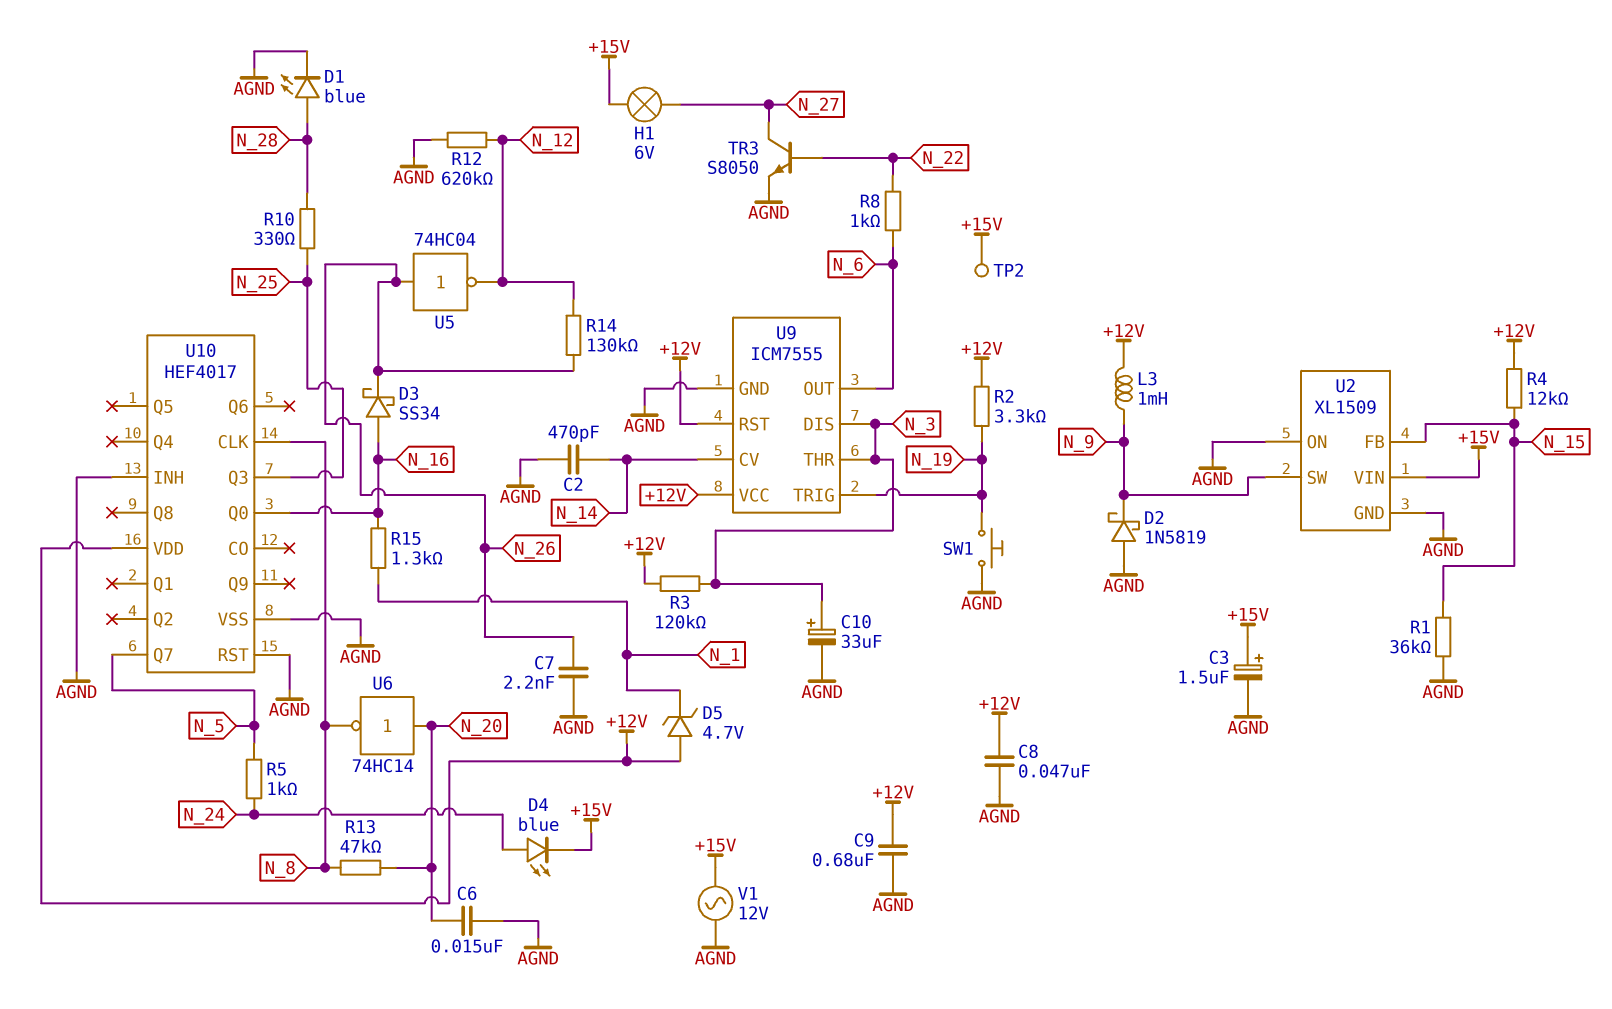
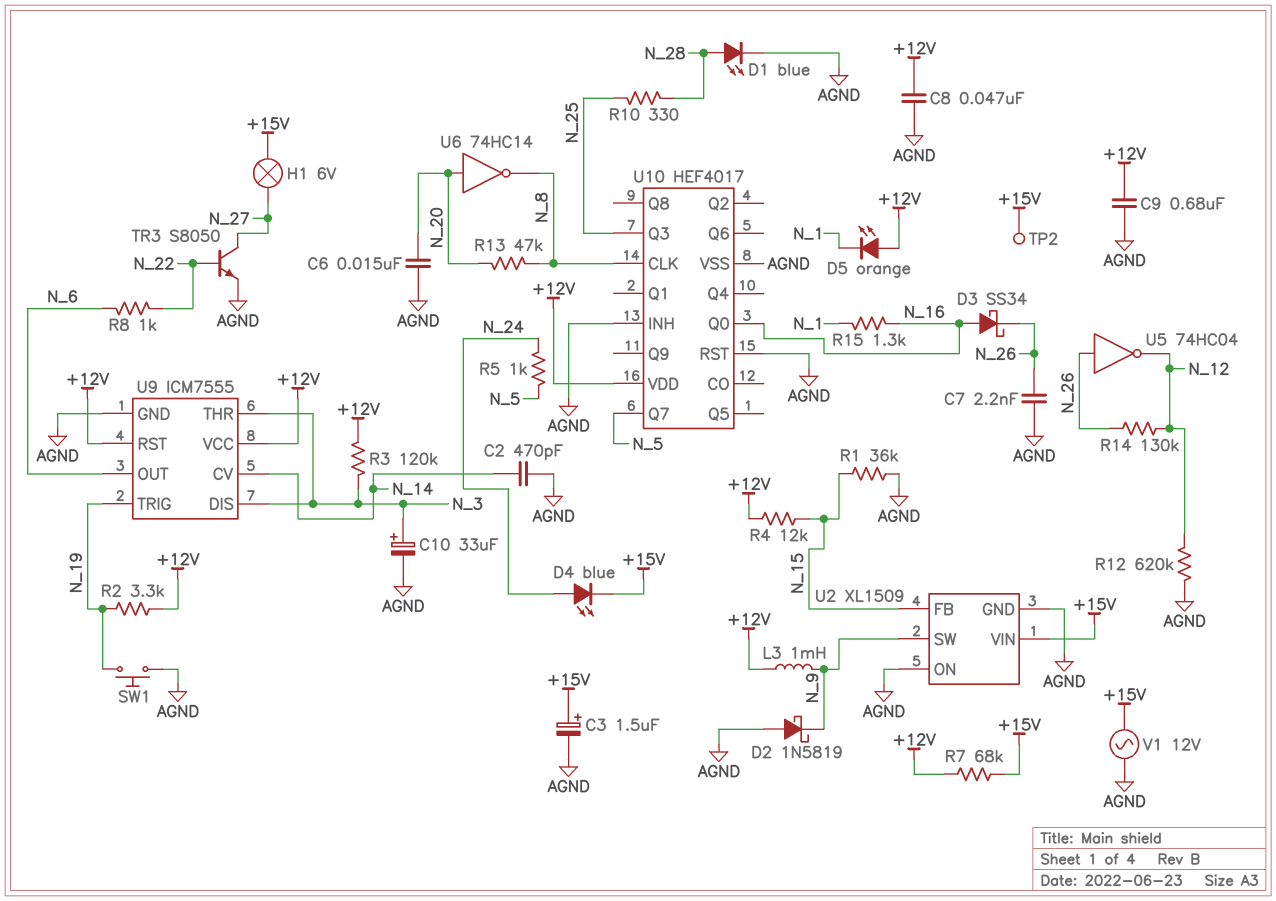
D5: zener 4.7V (A +12V, K N_1) -> LED orange (A +12V, K N_1)
R7: none -> 68k (+12V, +15V)

